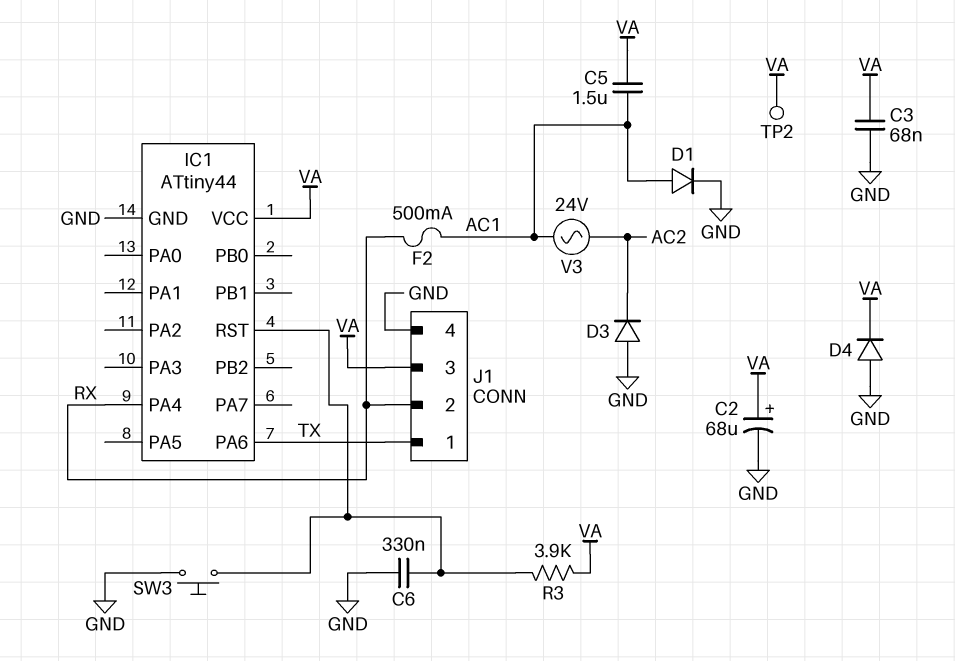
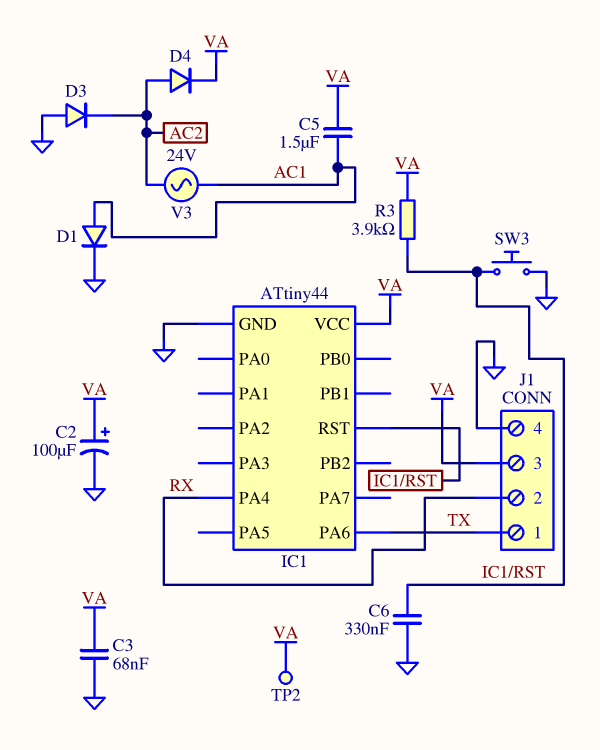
C2: 68uF (plus VA, minus GND) -> 100uF (plus VA, minus GND)
D4: diode (A GND, K VA) -> diode (A AC2, K VA)
F2: 500mA (AC1, RX) -> none

